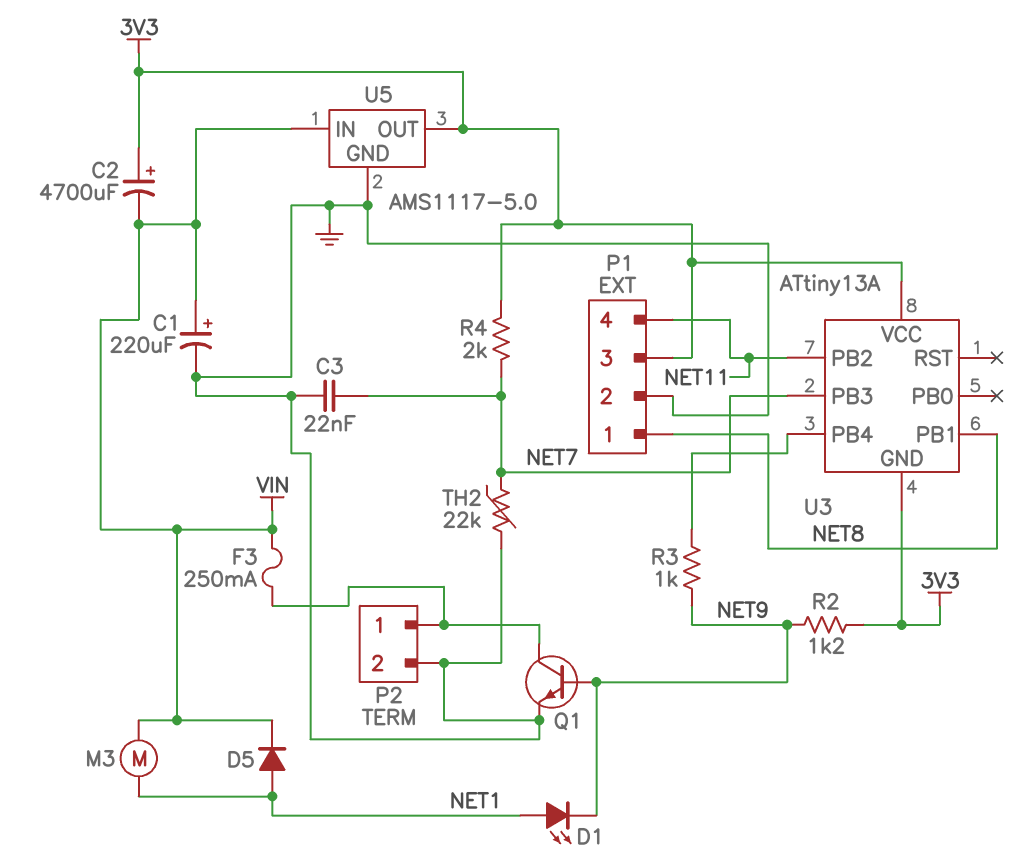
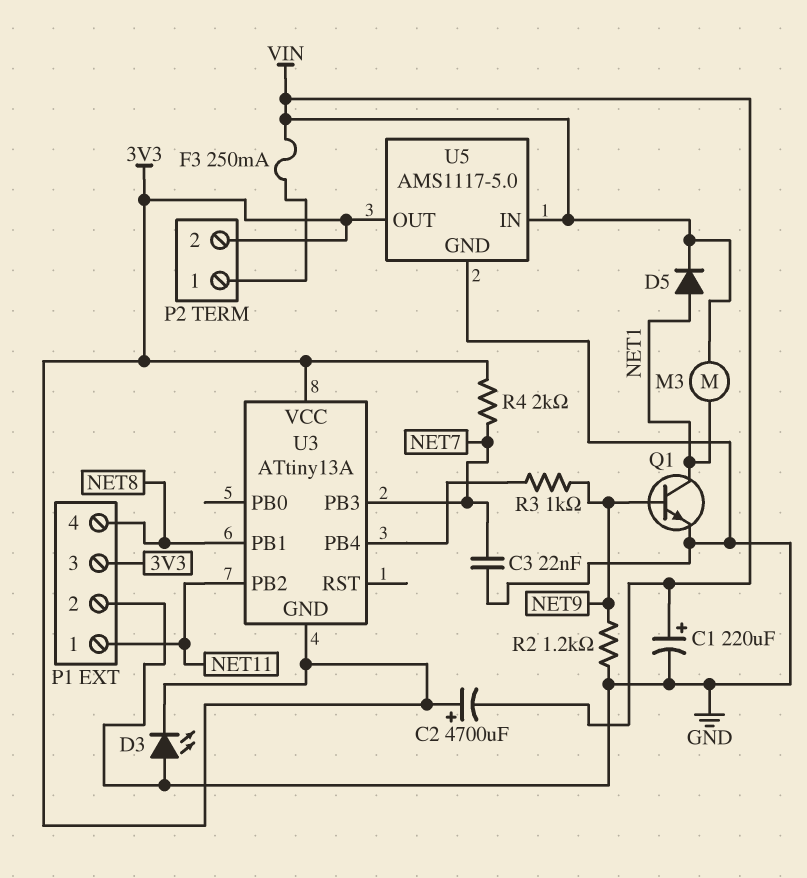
D1: LED (A NET1, K NET9) -> none
D3: none -> LED (A GND, K 3V3)
P1 pin 1: NET8 -> NET11
P1 pin 4: NET11 -> NET8
P2 pin 2: GND -> 3V3
Q1: NPN (B NET9, C P2/1, E GND) -> NPN (B NET9, C NET1, E GND)
R2: 1.2k (3V3, NET9) -> 1.2k (GND, NET9)
TH2: 22k (GND, NET7) -> none

